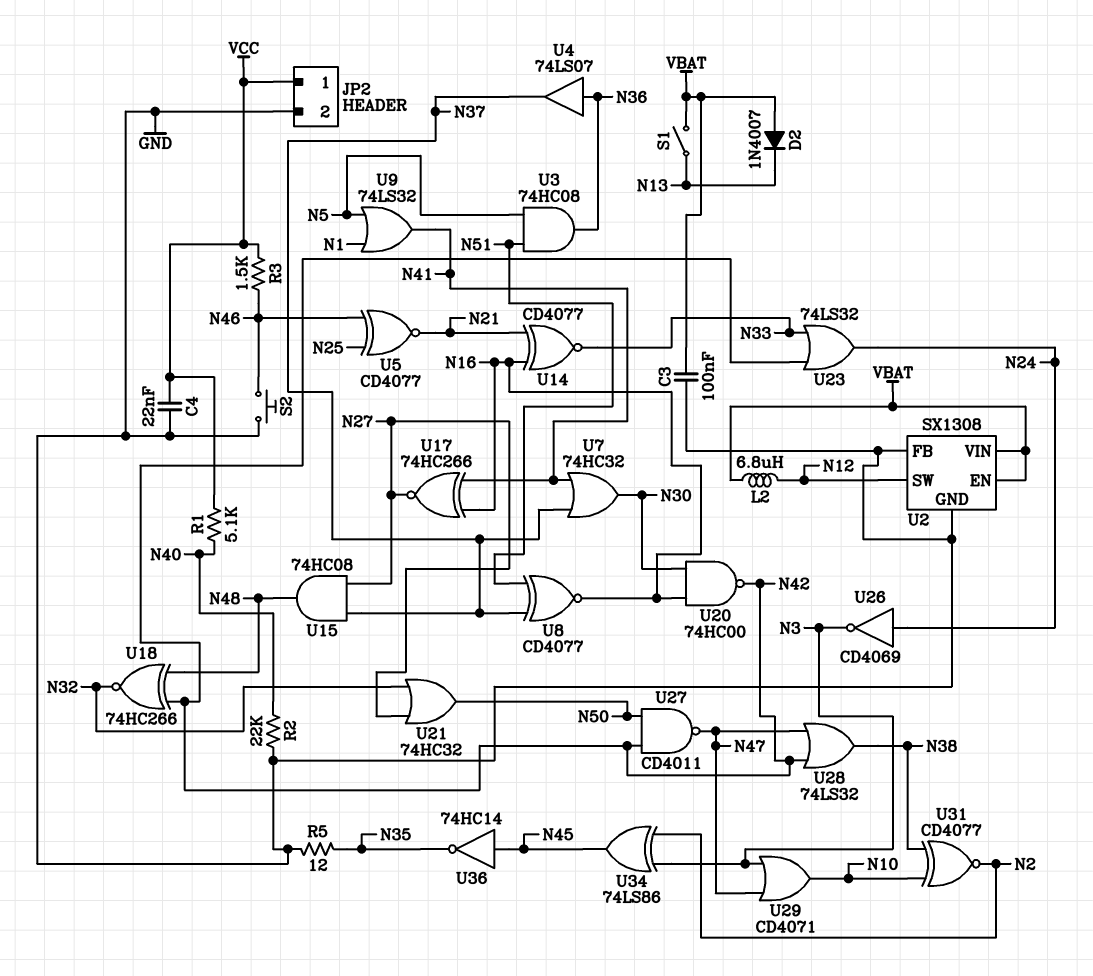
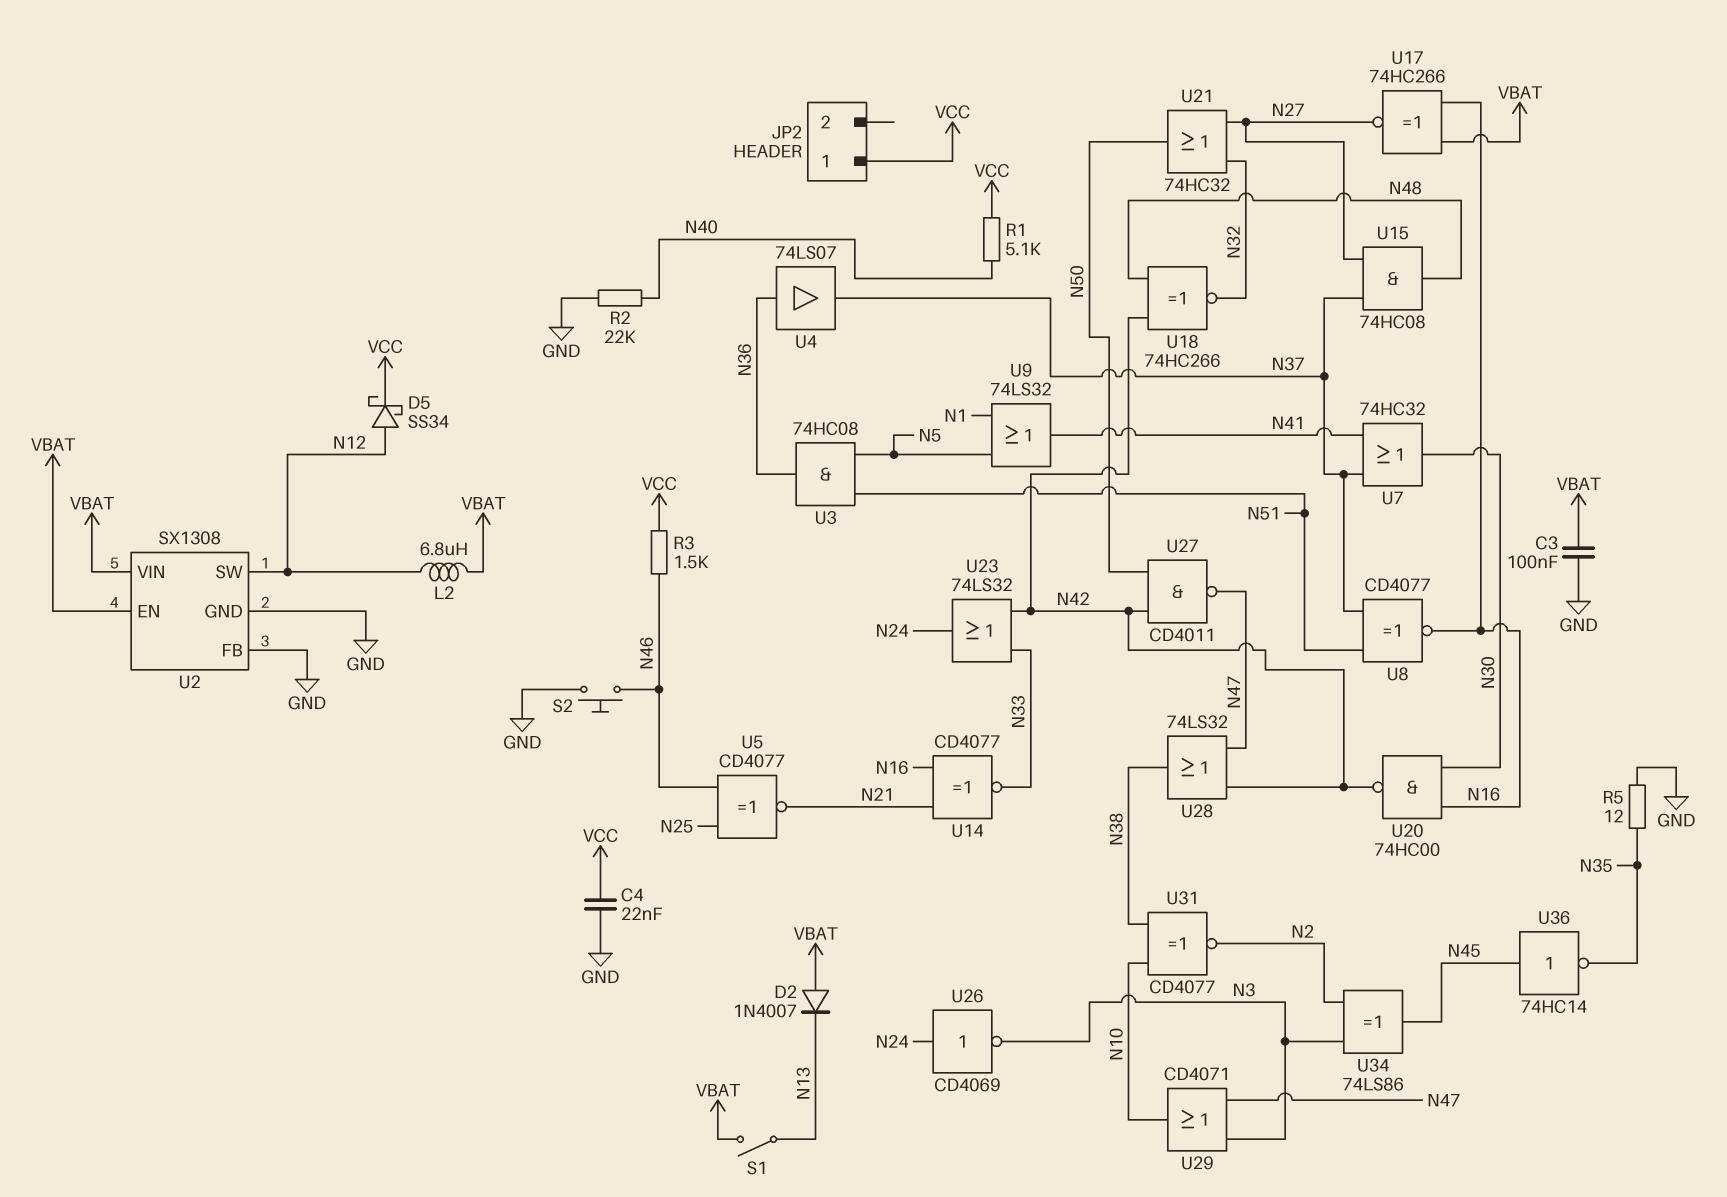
D5: none -> schottky SS34 (A N12, K VCC)
JP2 pin 2: GND -> none
U17: XNOR 74HC266 (in N16, in N41, out N27) -> XNOR 74HC266 (in N16, in VBAT, out N27)

